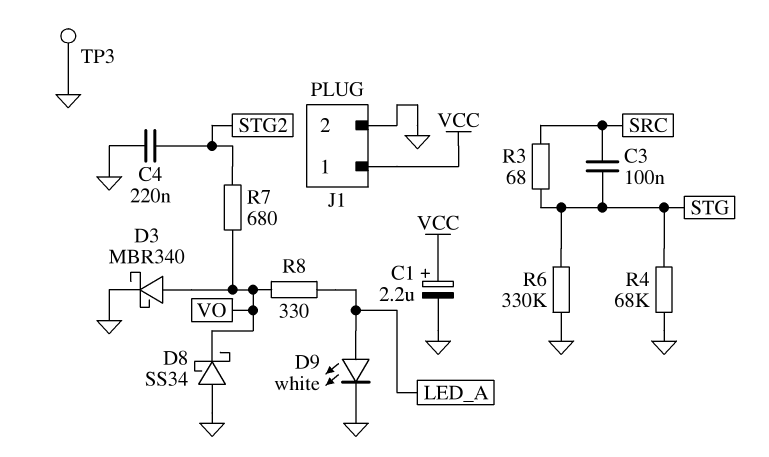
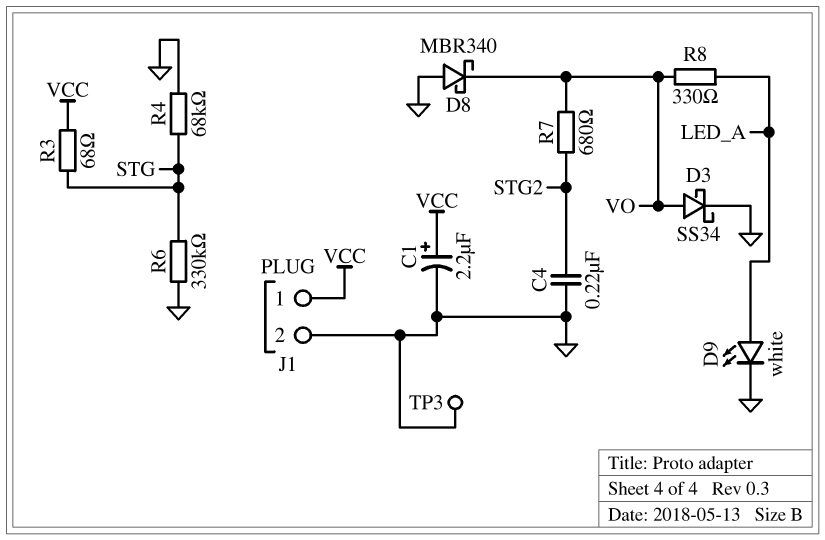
C3: 100nF (SRC, STG) -> none
D3: schottky MBR340 (A VO, K GND) -> schottky SS34 (A VO, K GND)
D8: schottky SS34 (A GND, K VO) -> schottky MBR340 (A GND, K VO)
R3: 68 (SRC, STG) -> 68 (STG, VCC)

